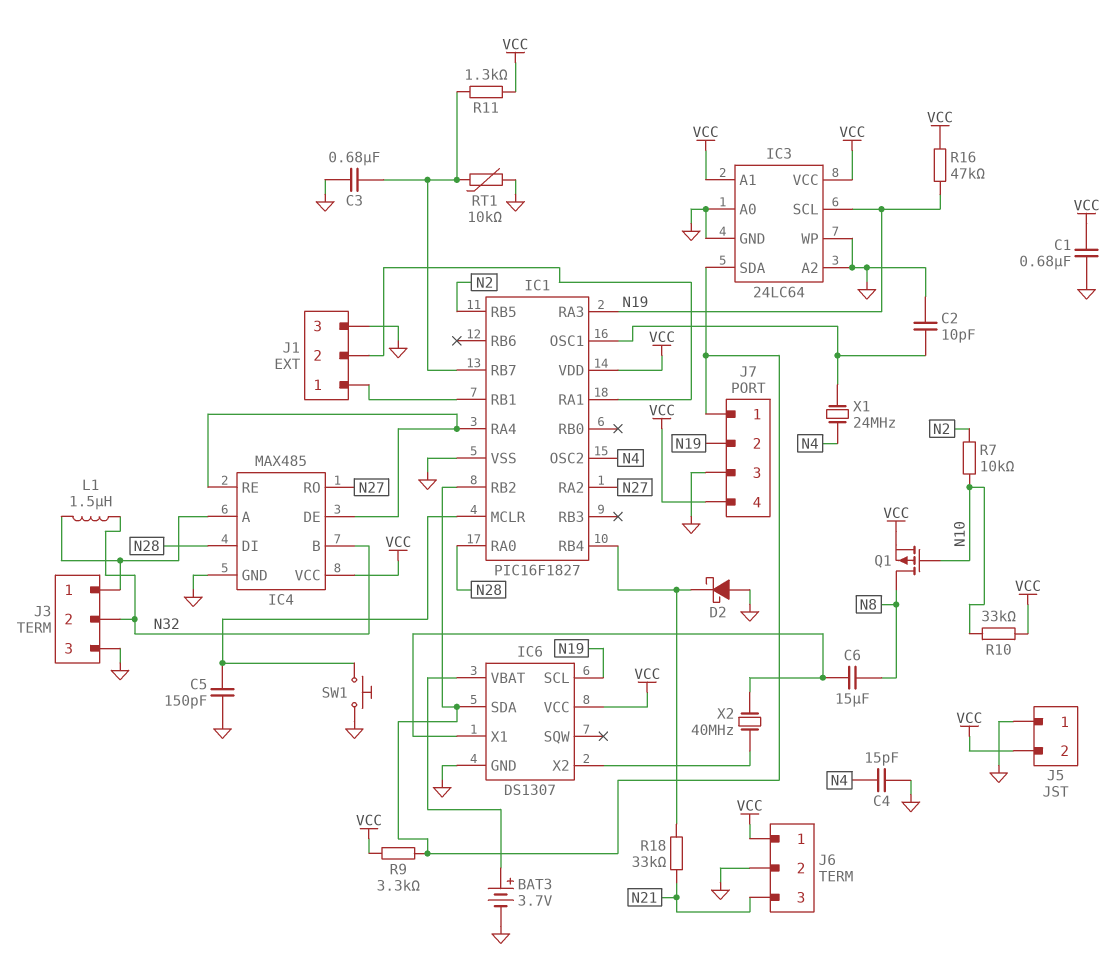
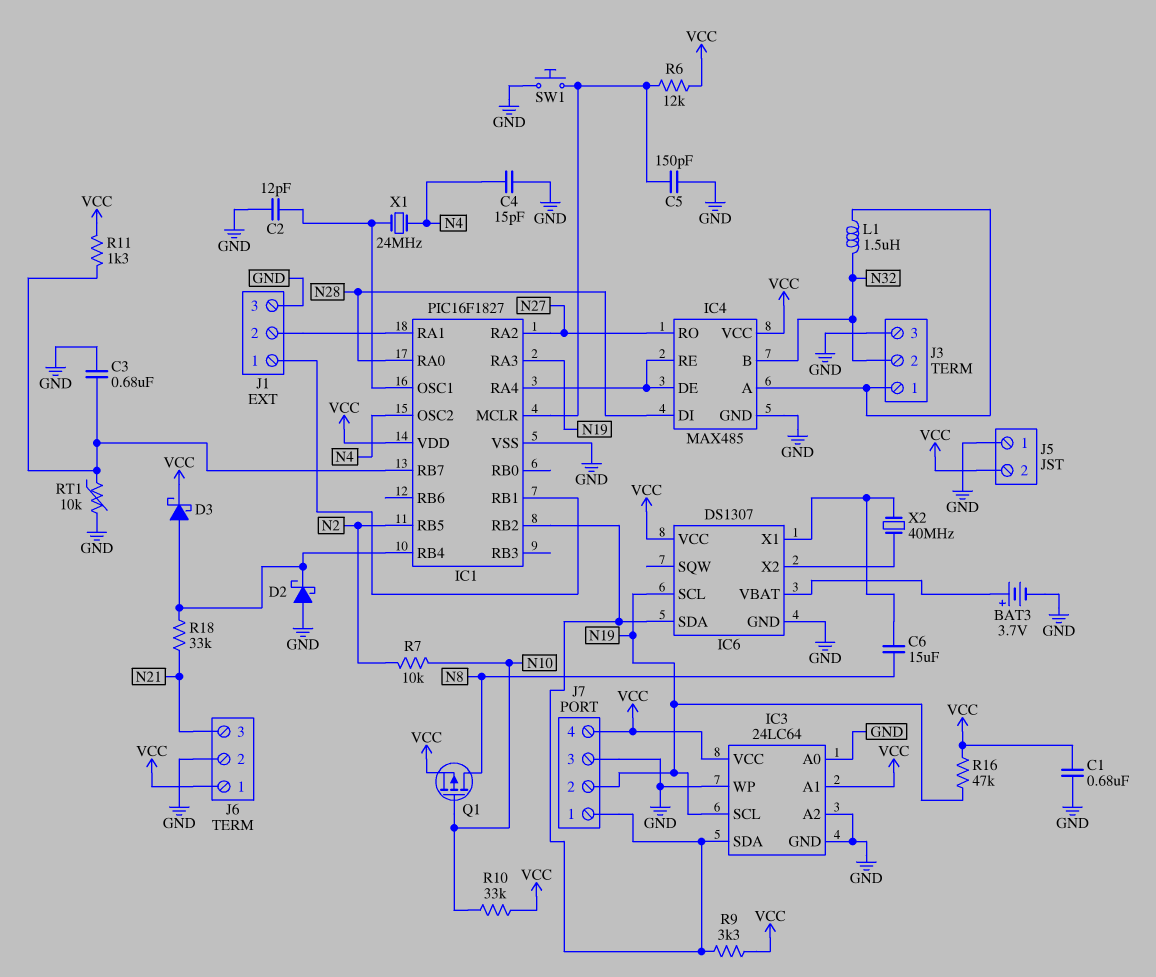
C2: 10pF (GND, IC1/OSC1) -> 12pF (GND, IC1/OSC1)
D3: none -> schottky (A IC1/RB4, K VCC)
R6: none -> 12k (IC1/MCLR, VCC)

